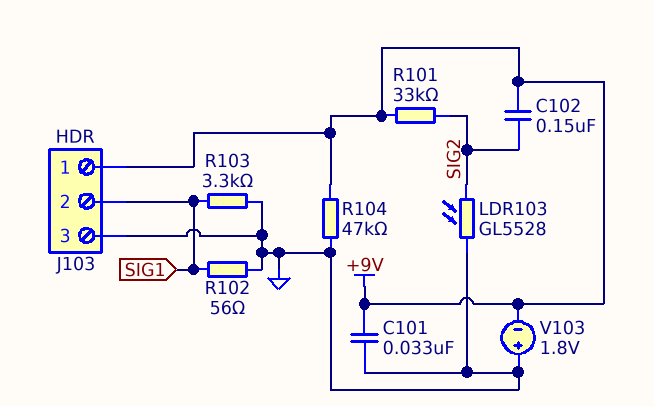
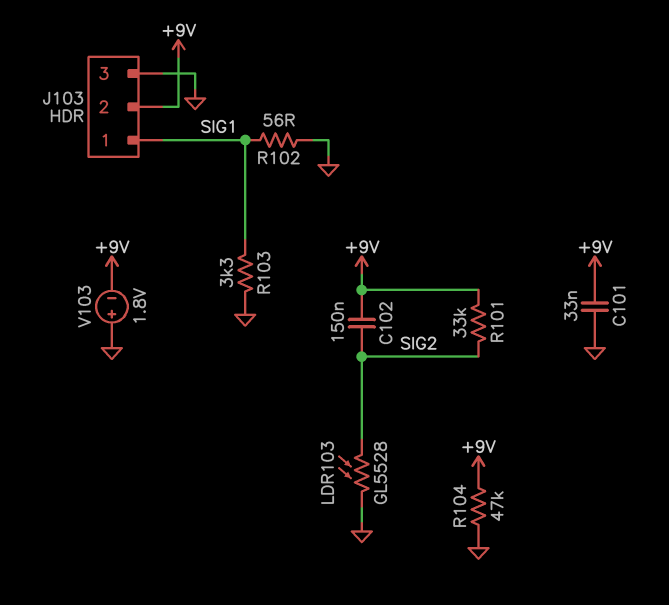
J103 pin 1: +9V -> SIG1
J103 pin 2: SIG1 -> +9V

